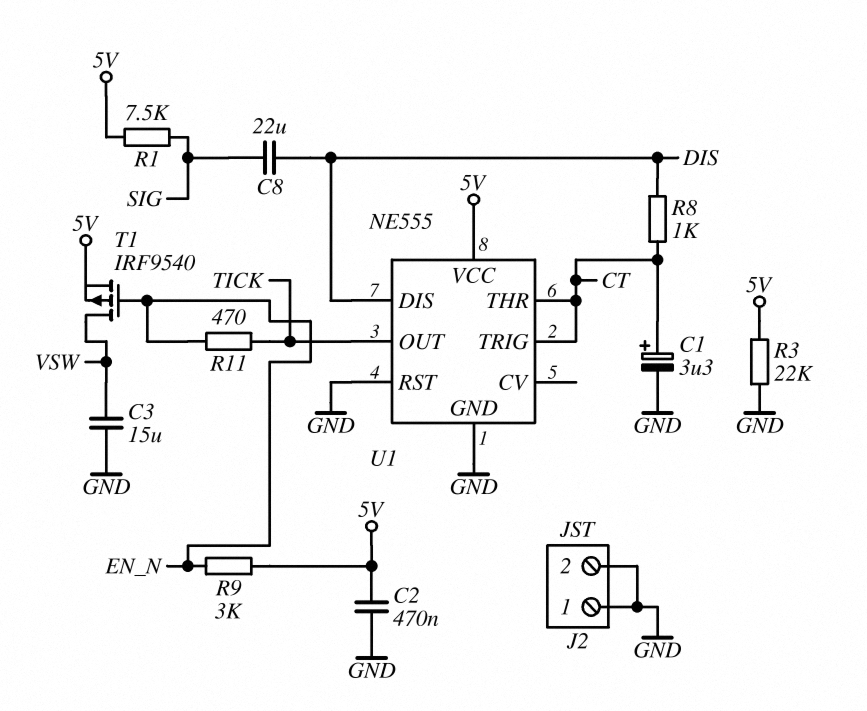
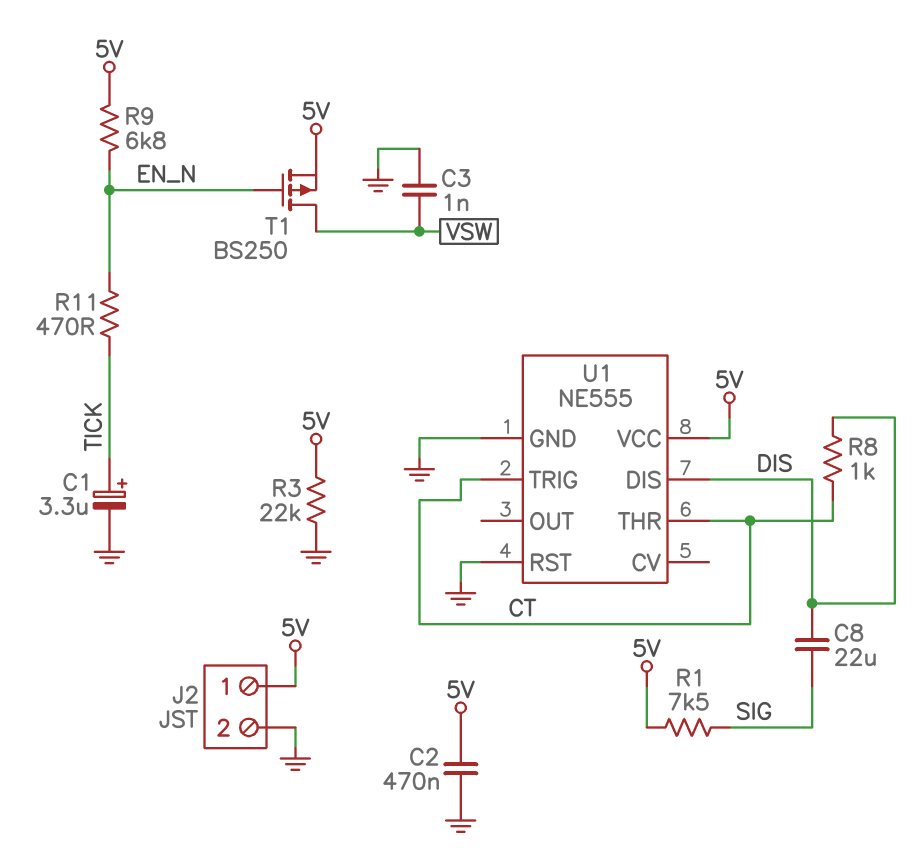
C1: 3.3uF (plus CT, minus GND) -> 3.3uF (plus TICK, minus GND)
C3: 15uF (GND, VSW) -> 1nF (GND, VSW)
J2 pin 1: GND -> 5V
R9: 3k (5V, EN_N) -> 6.8k (5V, EN_N)
T1: PMOS IRF9540 (G EN_N, D VSW, S 5V) -> PMOS BS250 (G EN_N, D VSW, S 5V)
U1 pin OUT: TICK -> none

